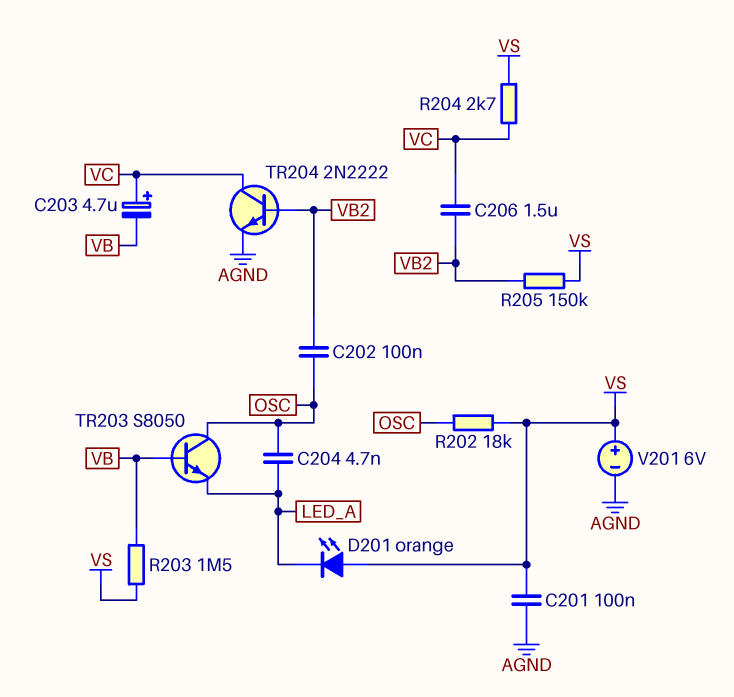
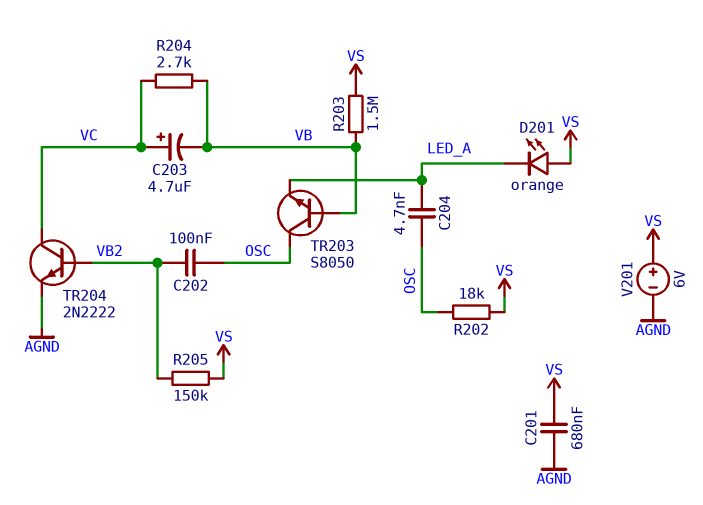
C201: 100nF (AGND, VS) -> 680nF (AGND, VS)
C206: 1.5uF (VB2, VC) -> none
R204: 2.7k (VC, VS) -> 2.7k (VB, VC)

